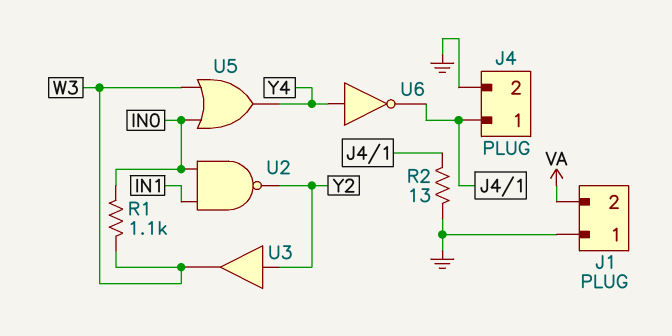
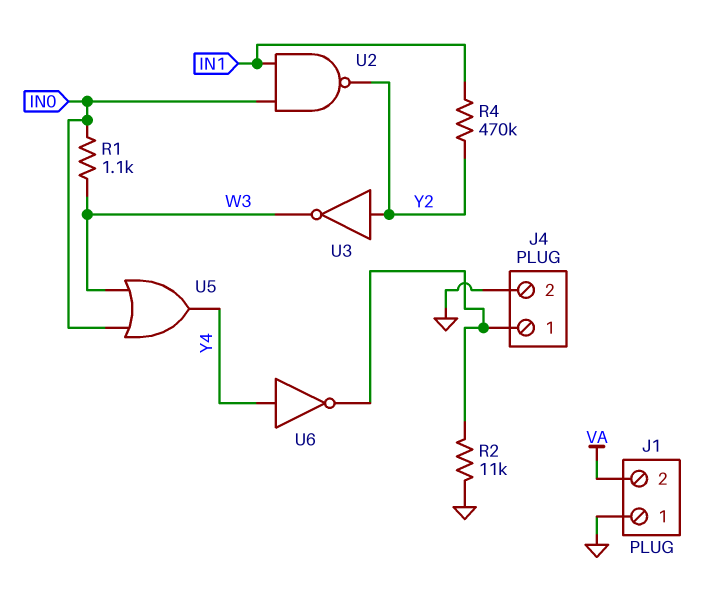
R2: 13 (GND, J4/1) -> 11k (GND, J4/1)
R4: none -> 470k (IN1, Y2)
U3: buffer (in Y2, out W3) -> NOT (in Y2, out W3)

